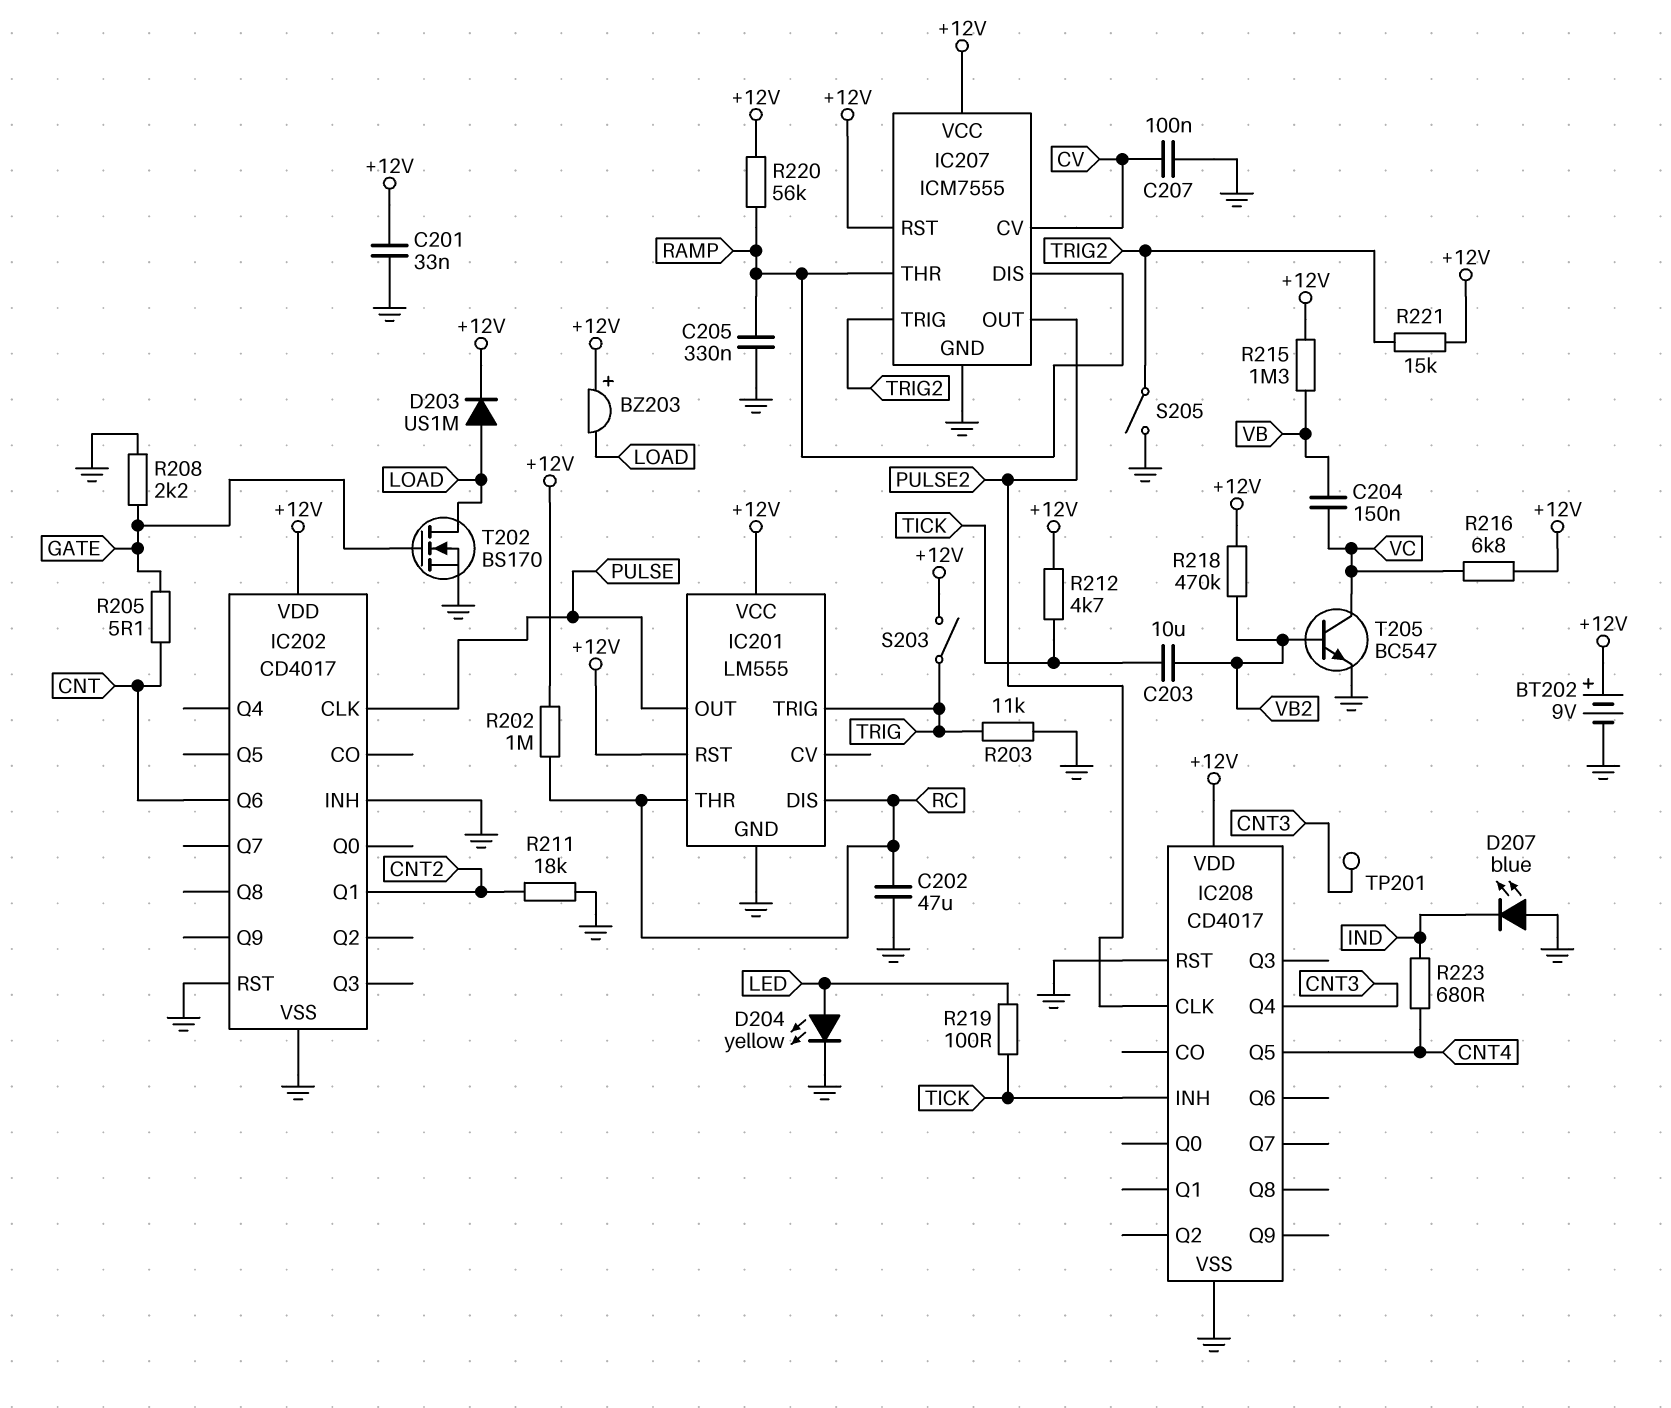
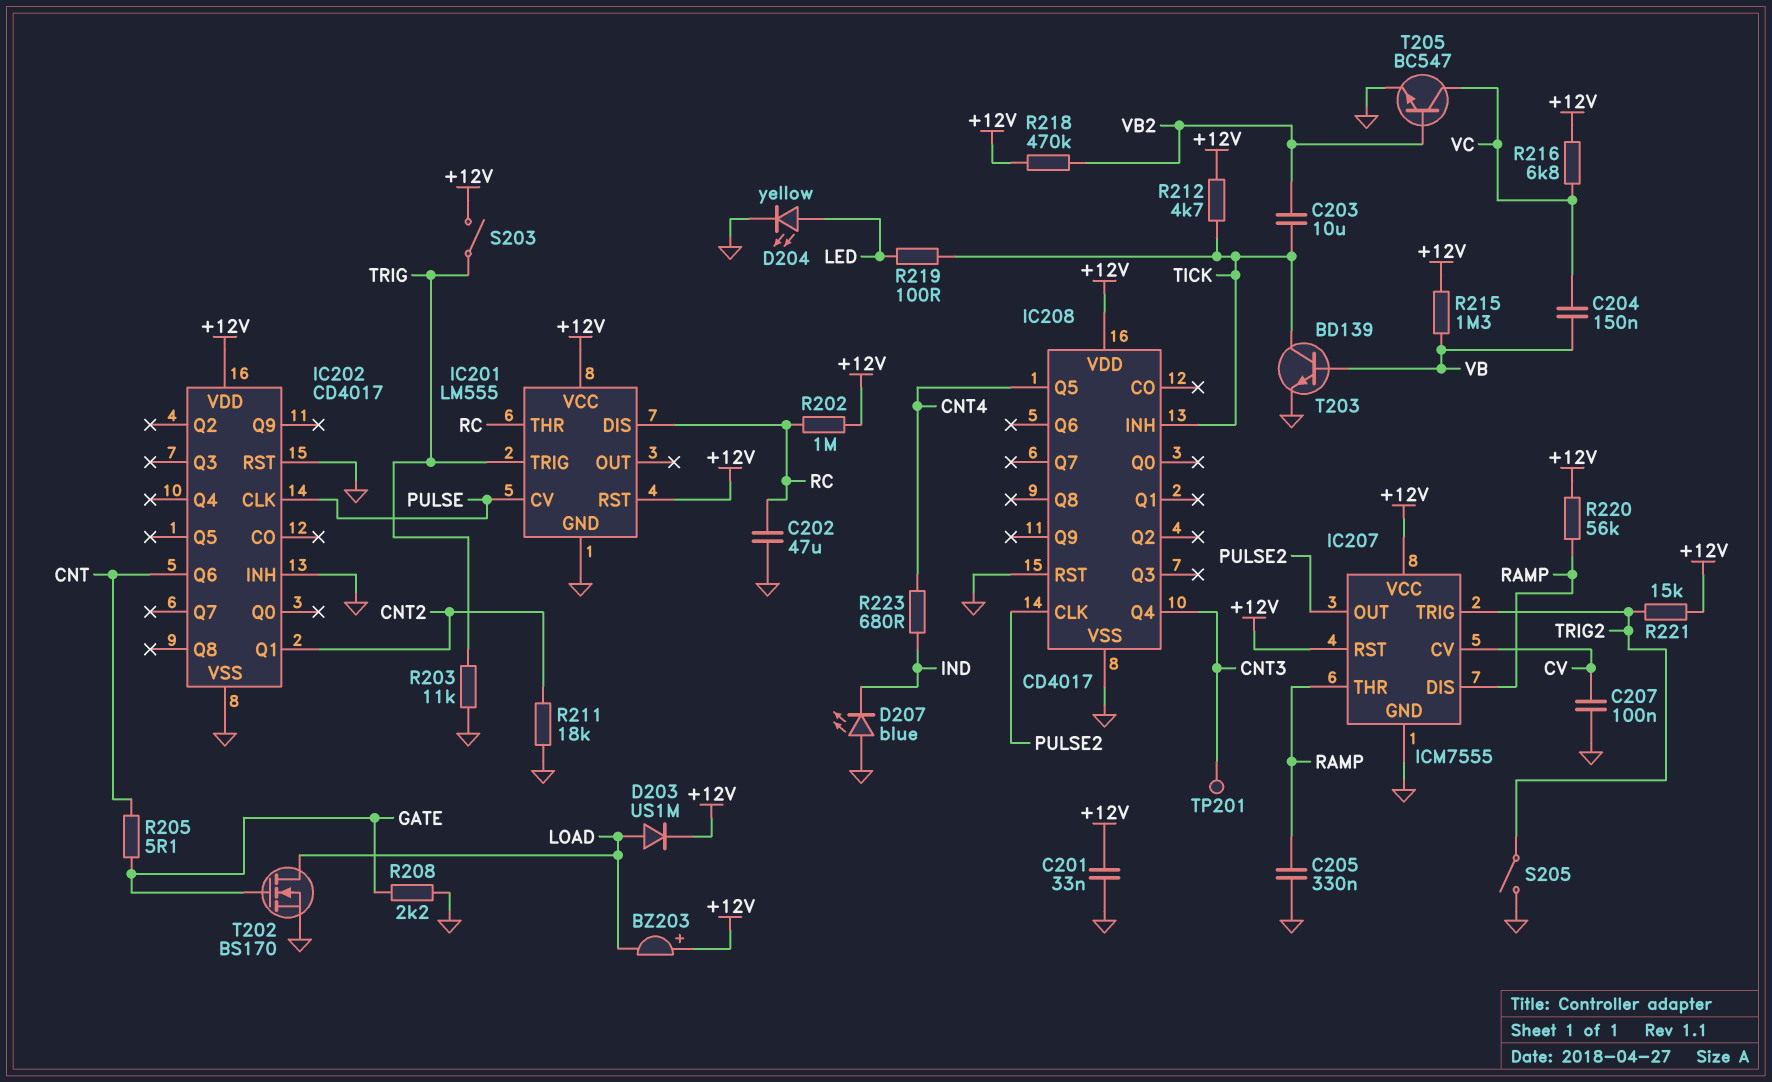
BT202: 9V (plus +12V, minus GND) -> none
IC201 pin CV: none -> PULSE
IC201 pin OUT: PULSE -> none
T203: none -> NPN BD139 (B VB, C TICK, E GND)

